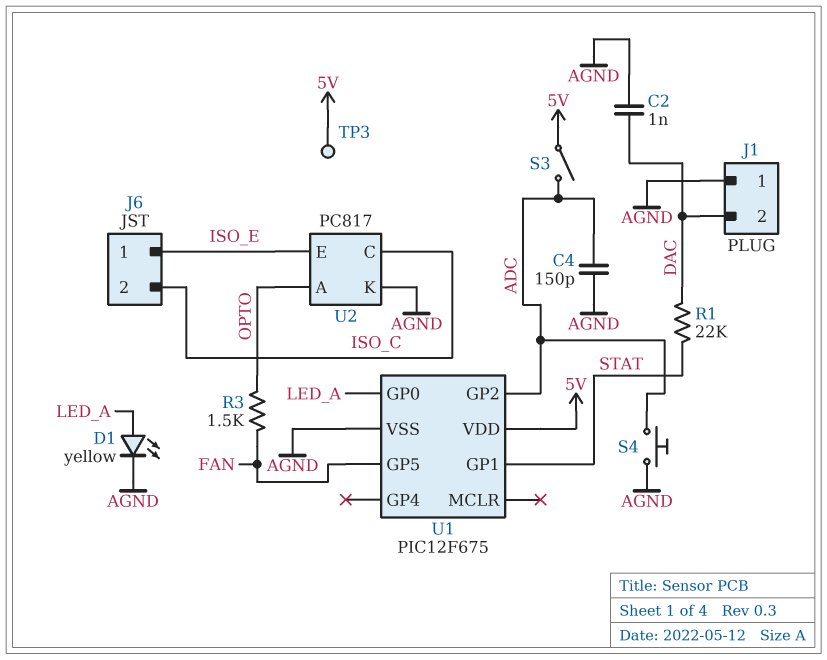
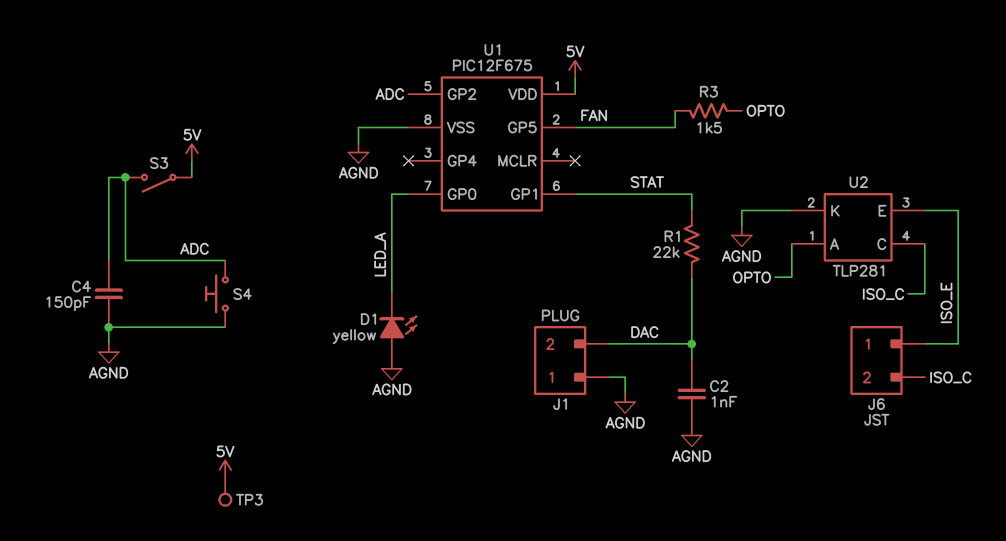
D1: LED yellow (A LED_A, K AGND) -> LED yellow (A AGND, K LED_A)
U2: PC817 -> TLP281

